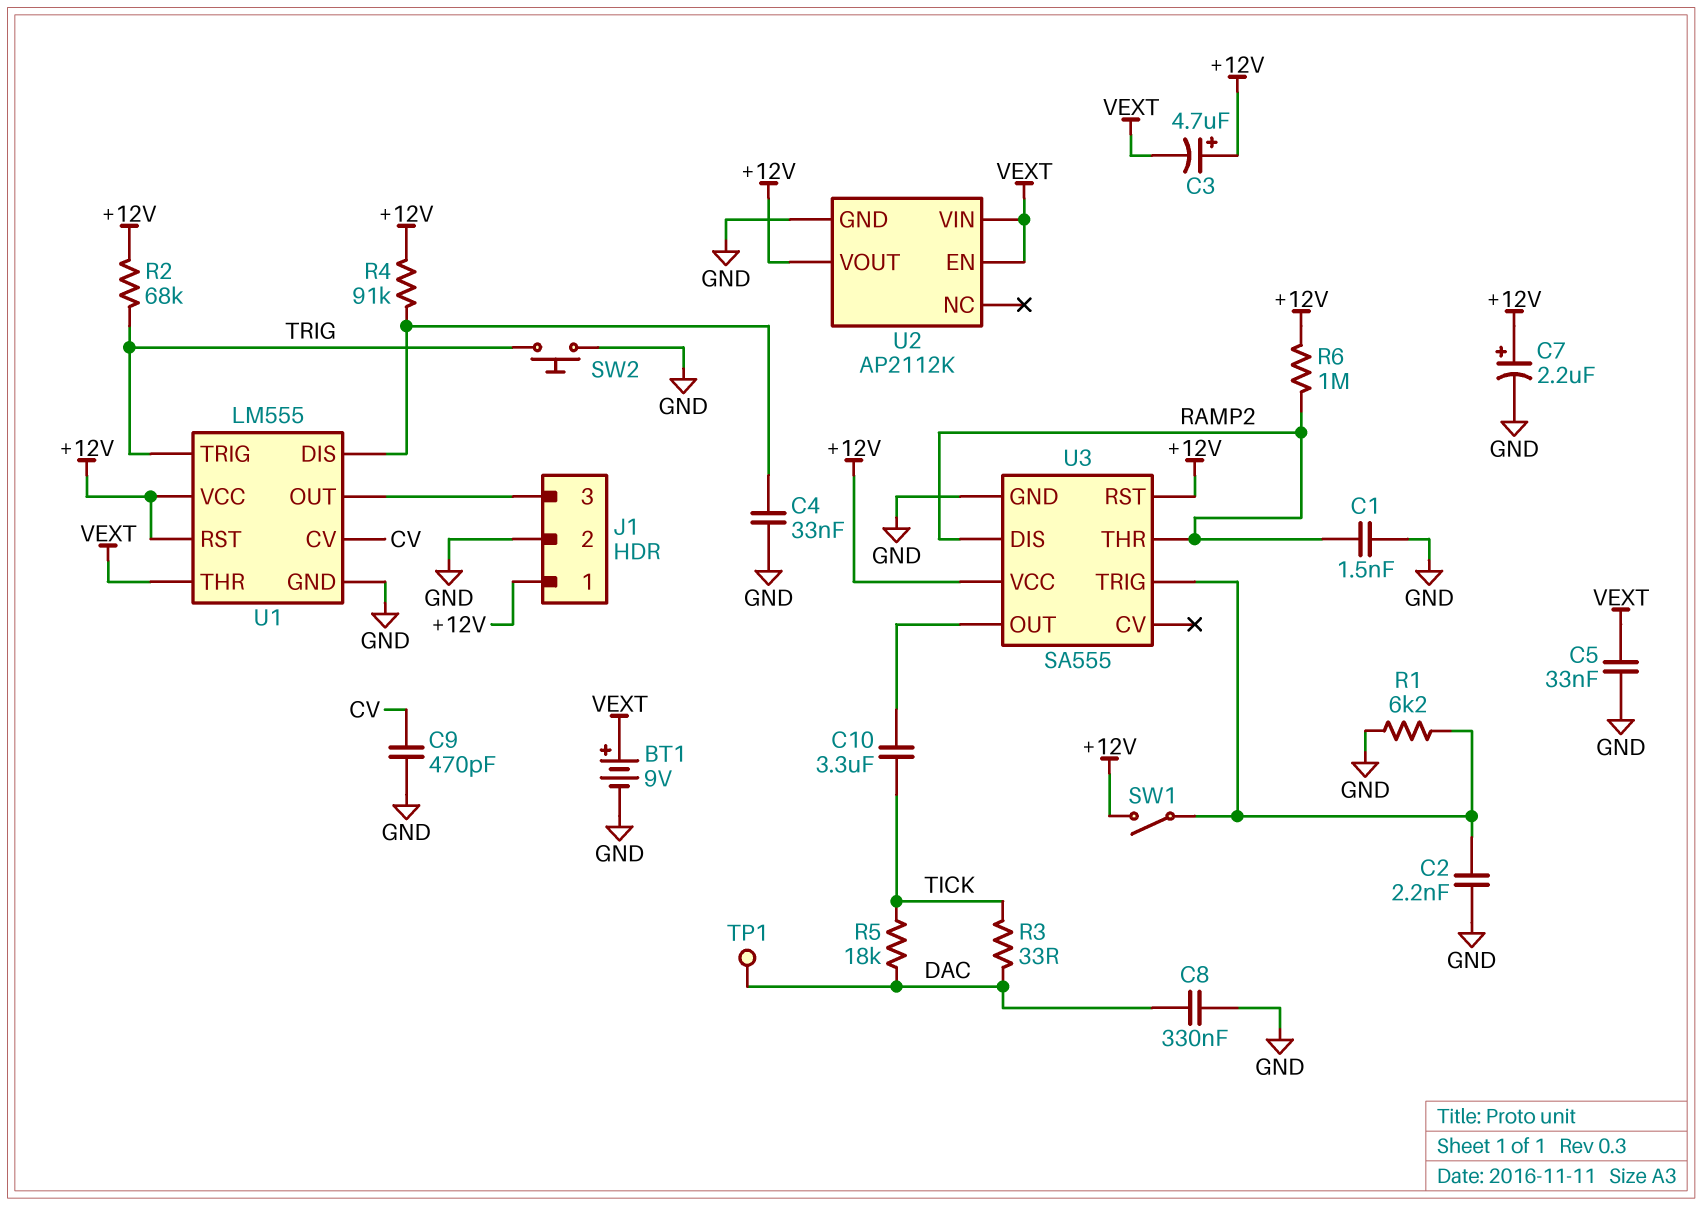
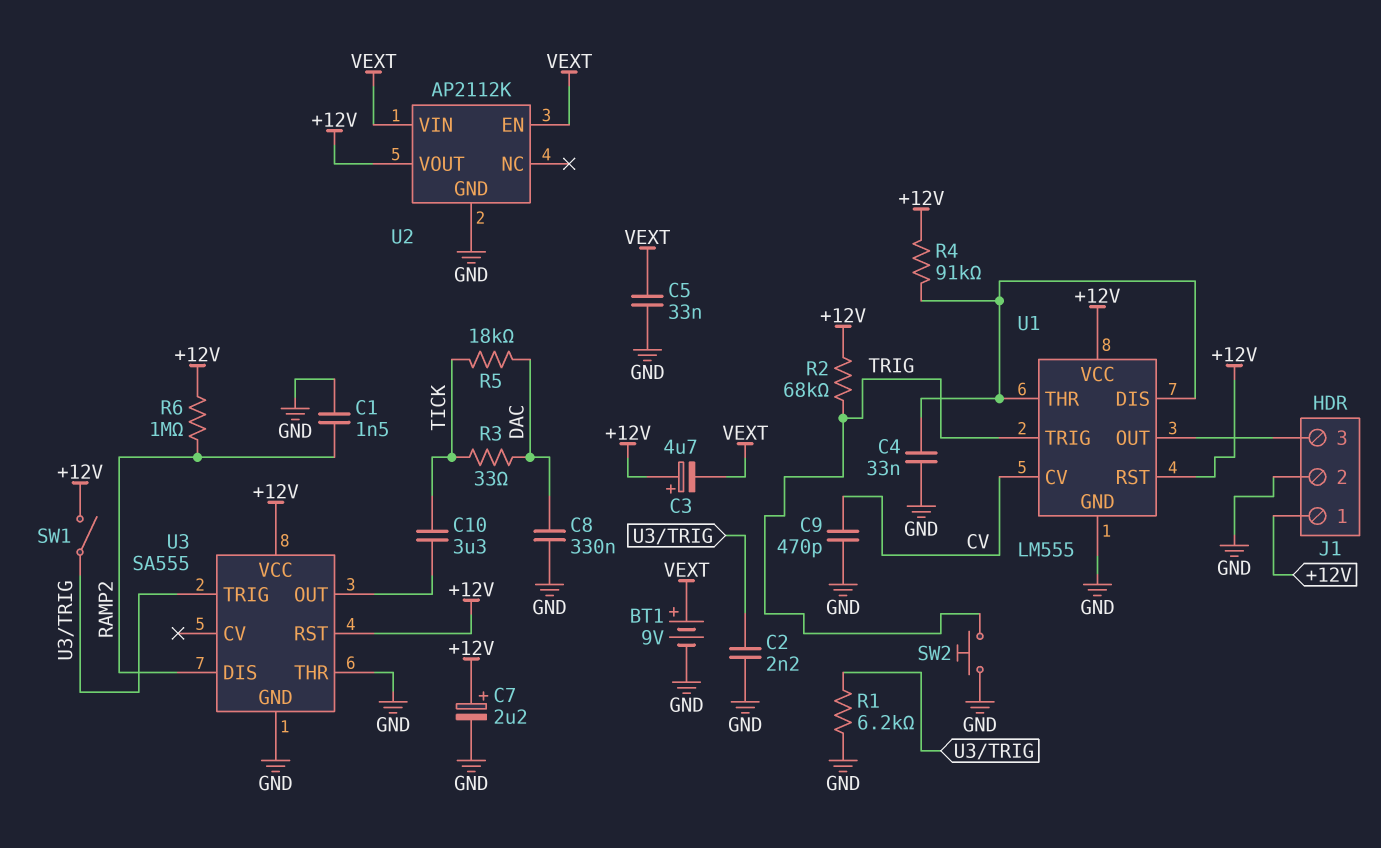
TP1: test point (DAC) -> none
U1 pin THR: VEXT -> U1/DIS
U3 pin THR: RAMP2 -> GND

